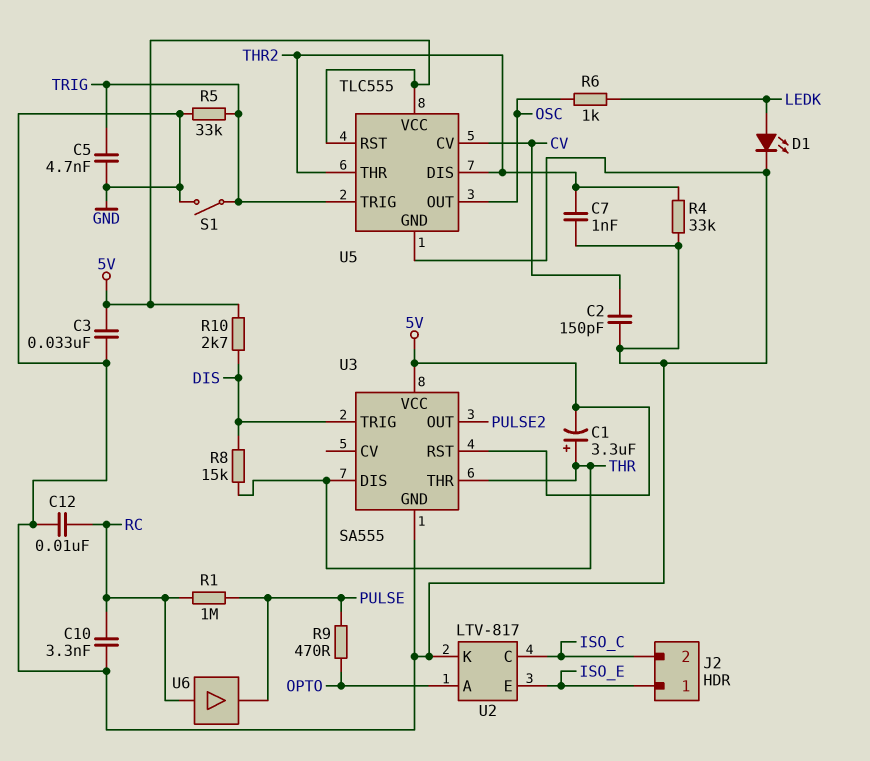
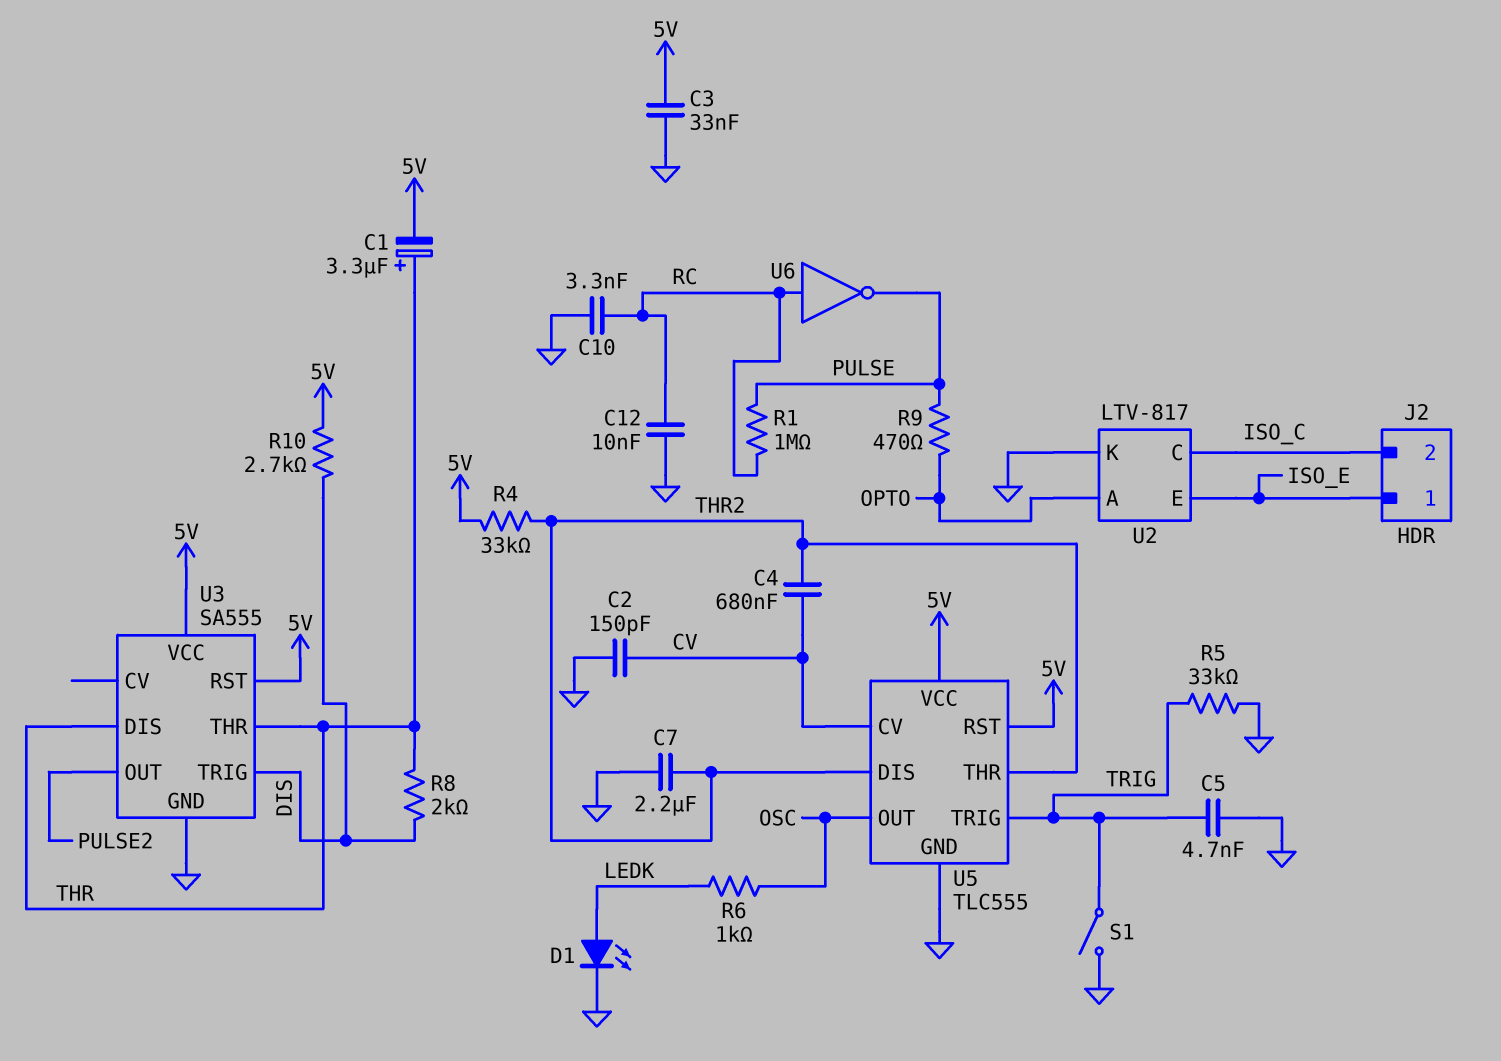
C4: none -> 680nF (CV, THR2)
C7: 1nF (GND, THR2) -> 2.2uF (GND, THR2)
R4: 33k (GND, THR2) -> 33k (5V, THR2)
R8: 15k (DIS, THR) -> 2k (DIS, THR)
U6: buffer (in RC, out PULSE) -> NOT (in RC, out PULSE)

